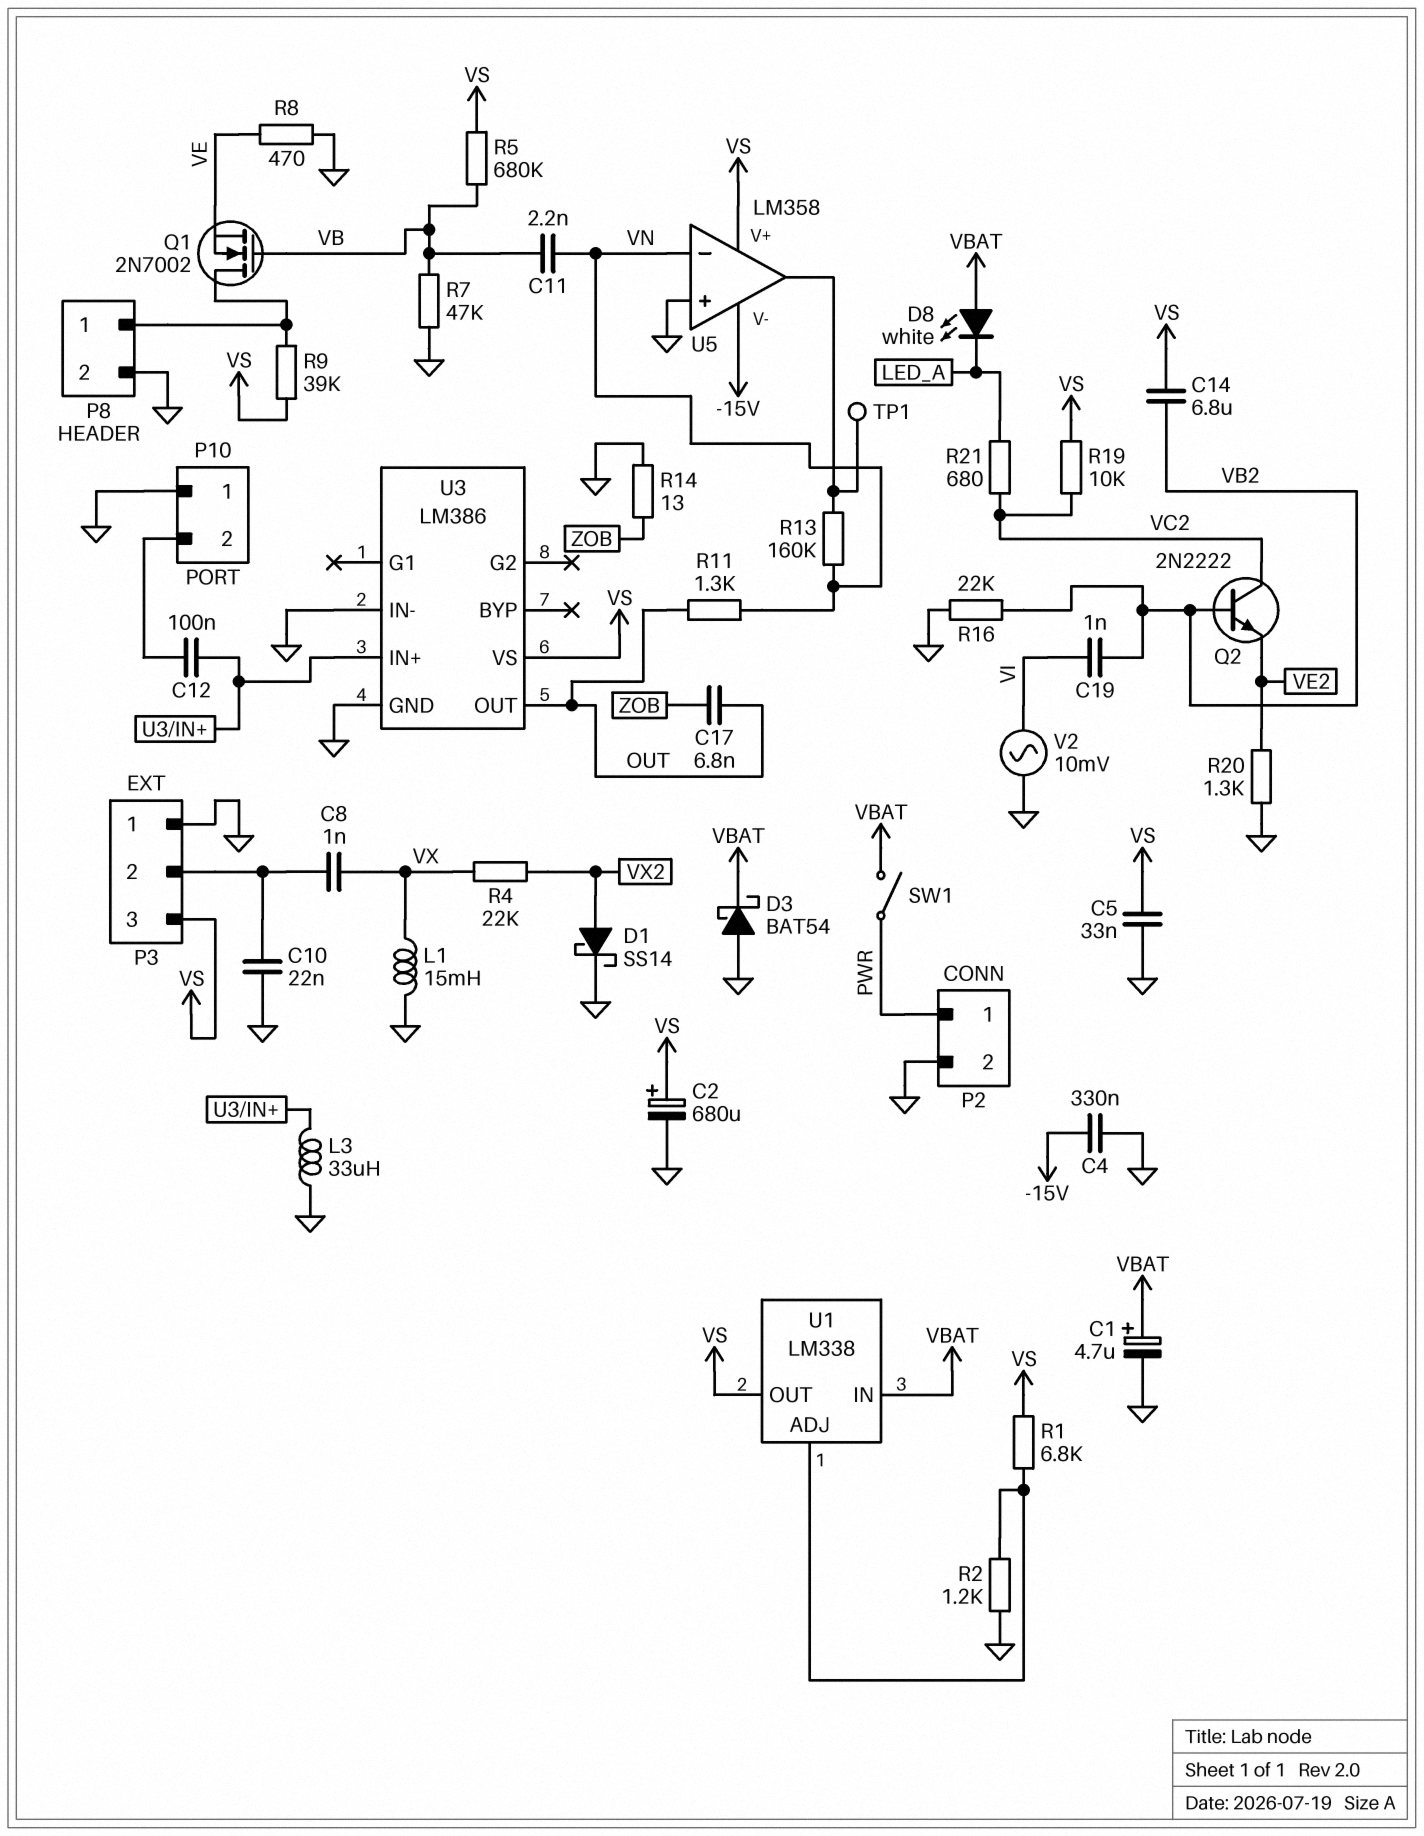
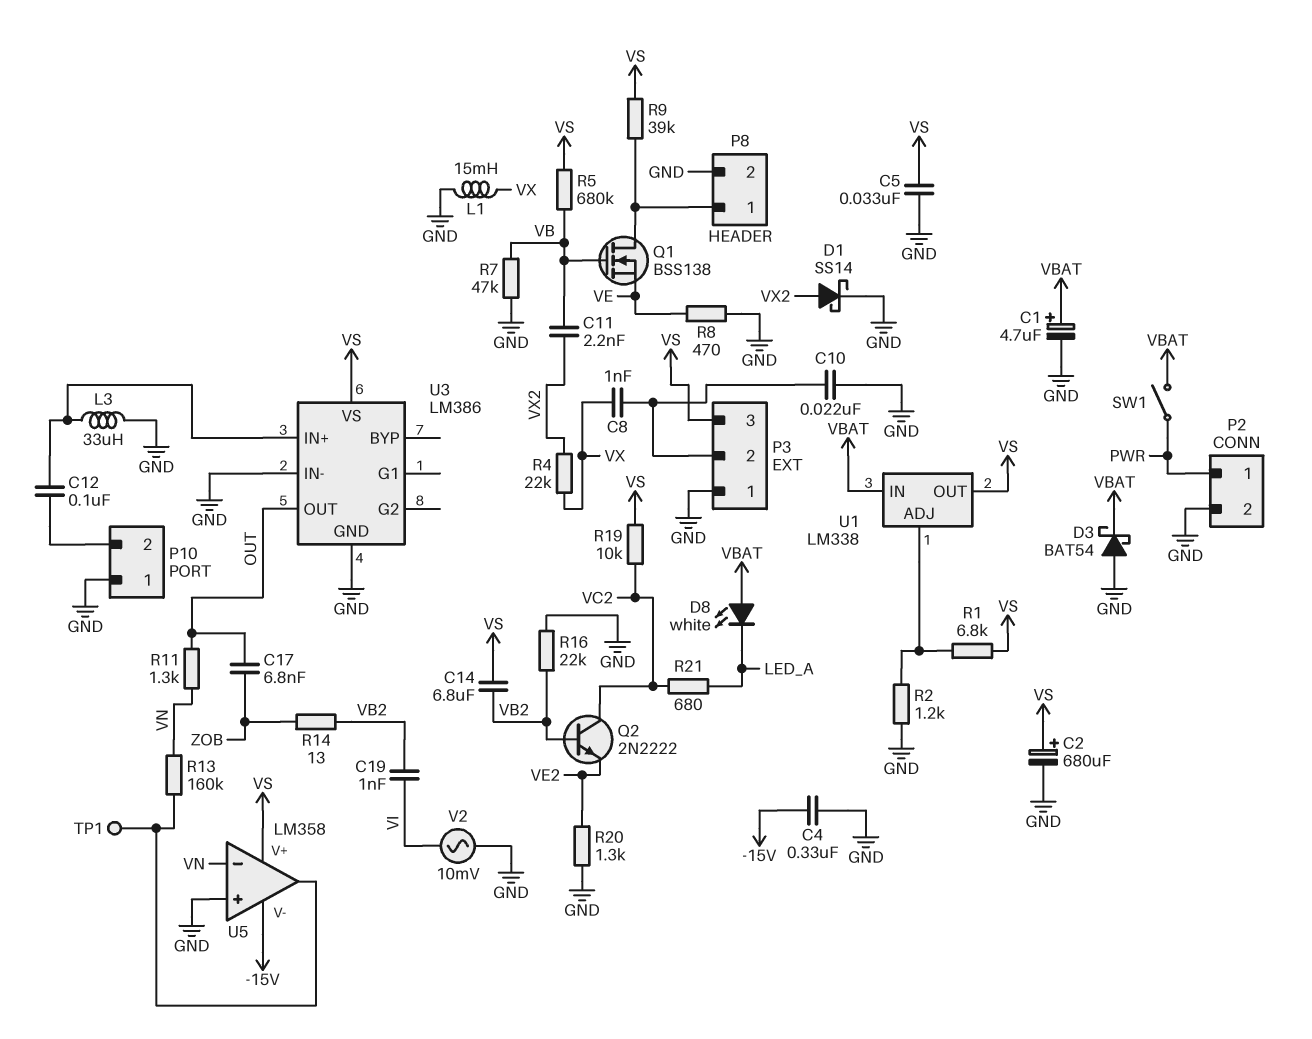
C11: 2.2nF (VB, VN) -> 2.2nF (VB, VX2)
Q1: NMOS 2N7002 (G VB, D P8/1, S VE) -> NMOS BSS138 (G VB, D P8/1, S VE)
R14: 13 (GND, ZOB) -> 13 (VB2, ZOB)

